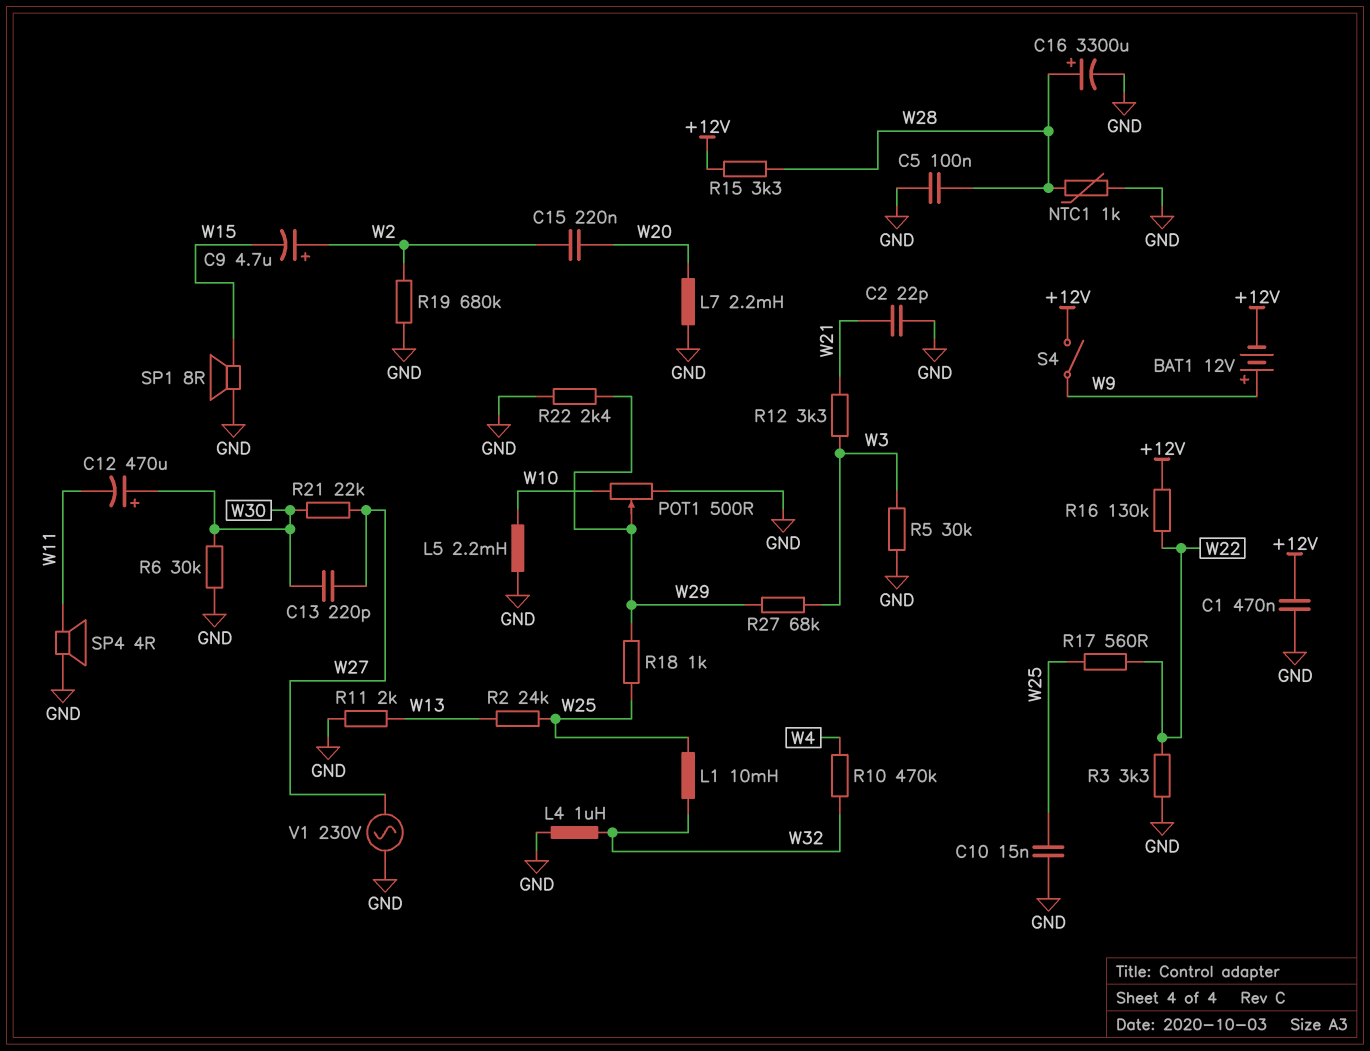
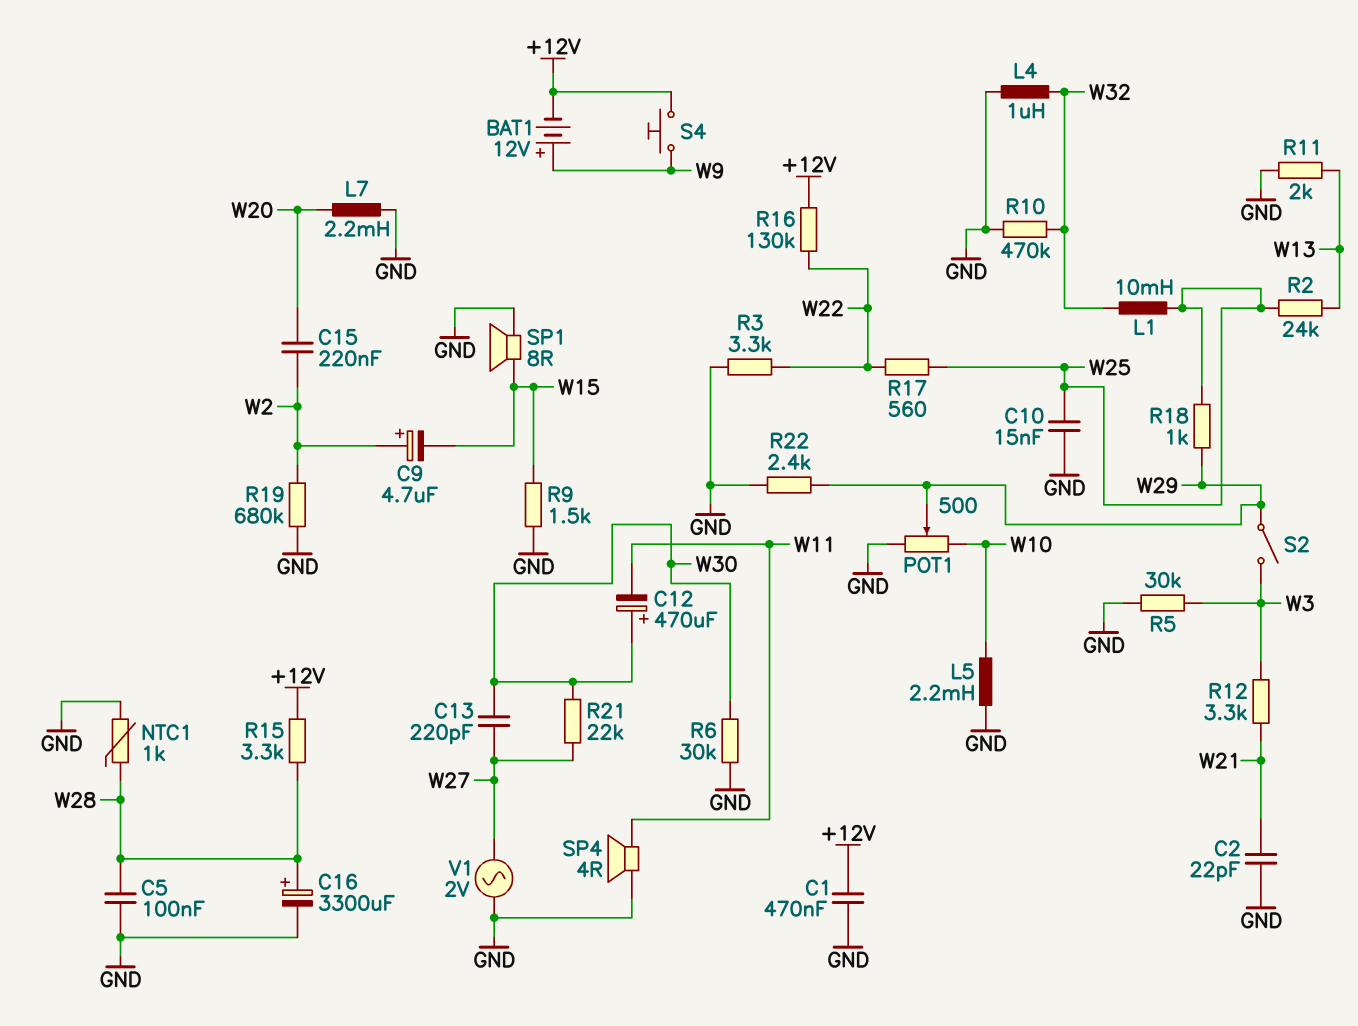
R9: none -> 1.5k (GND, W15)
R10: 470k (W4, W32) -> 470k (GND, W32)
R27: 68k (W3, W29) -> none
S2: none -> switch (W3, W29)
S4: switch (+12V, W9) -> button (+12V, W9)
V1: AC 230V (GND, W27) -> AC 2V (GND, W27)

